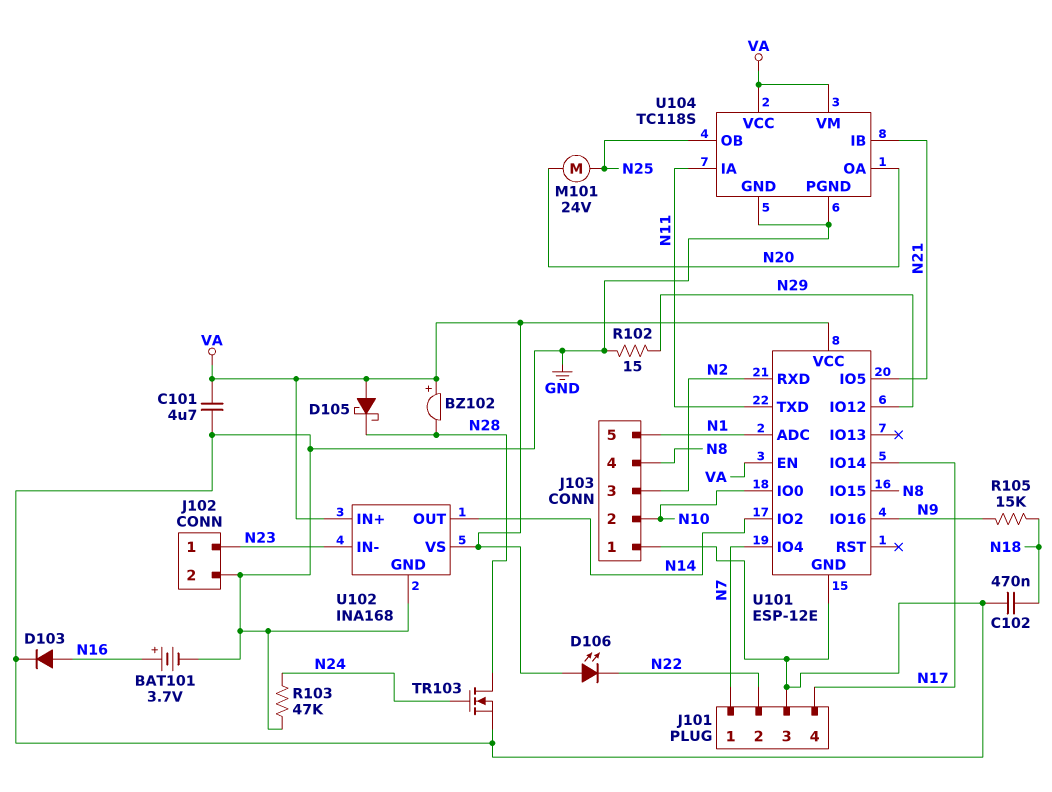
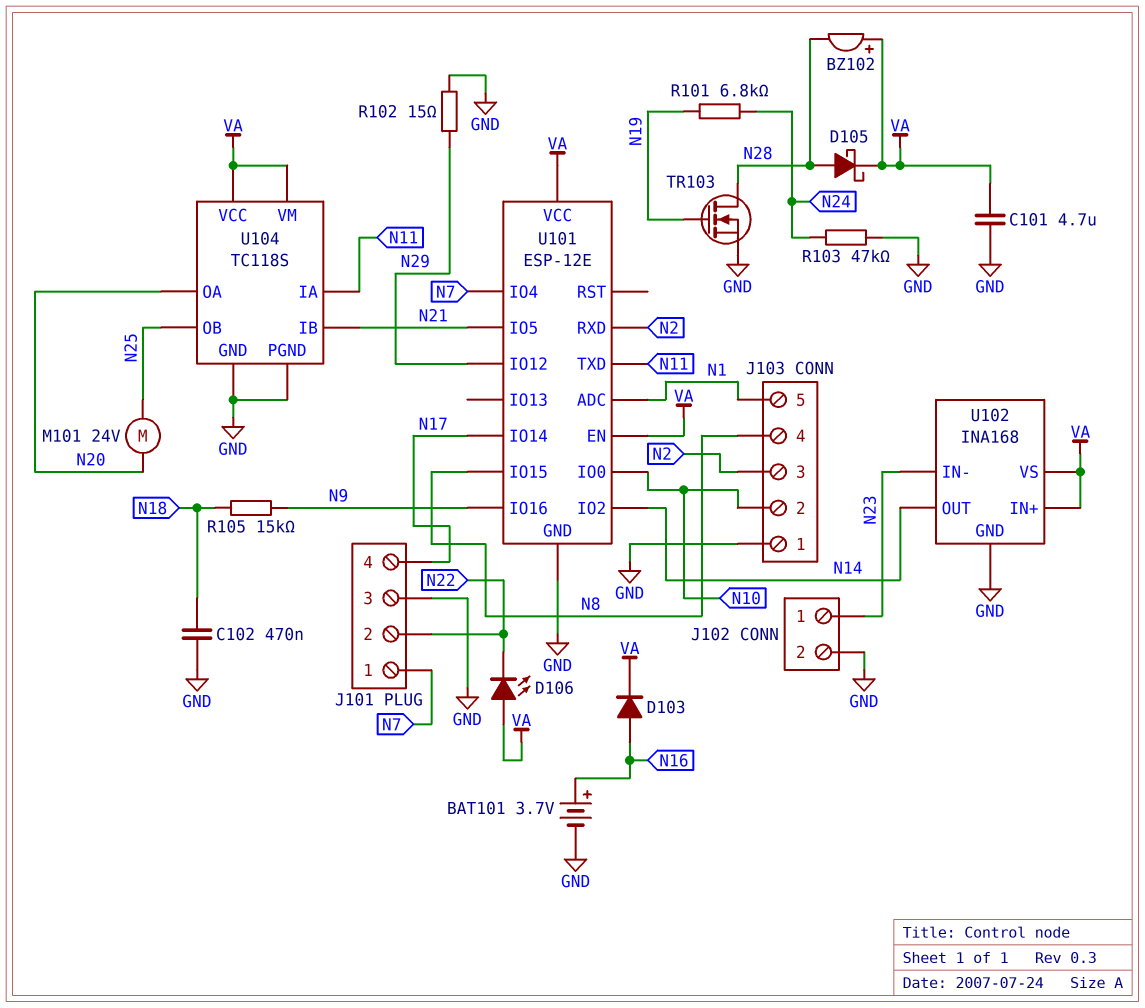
D103: diode (A N16, K GND) -> diode (A N16, K VA)
D105: schottky (A VA, K N28) -> schottky (A N28, K VA)
R101: none -> 6.8k (N19, N24)
TR103: NMOS (G N24, D N28, S GND) -> NMOS (G N19, D N28, S GND)

